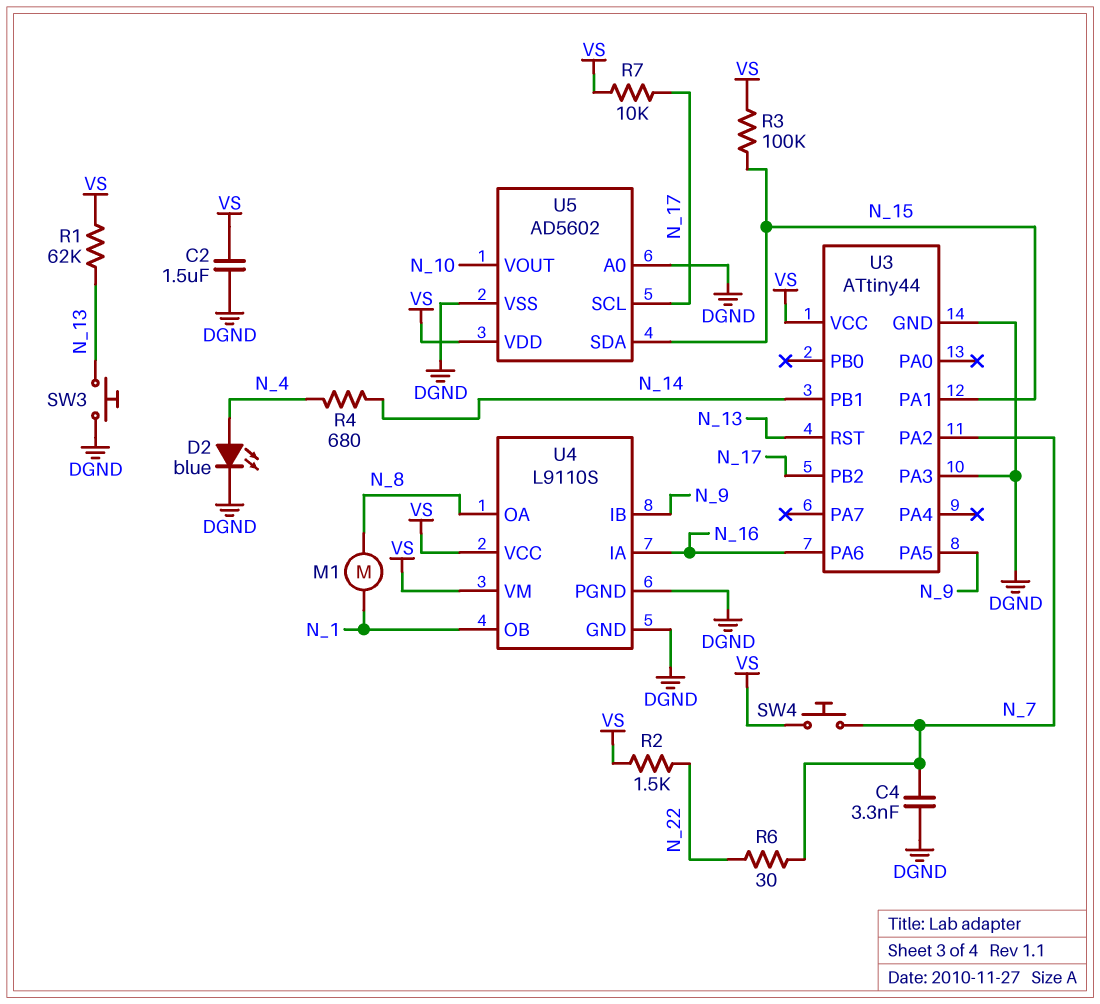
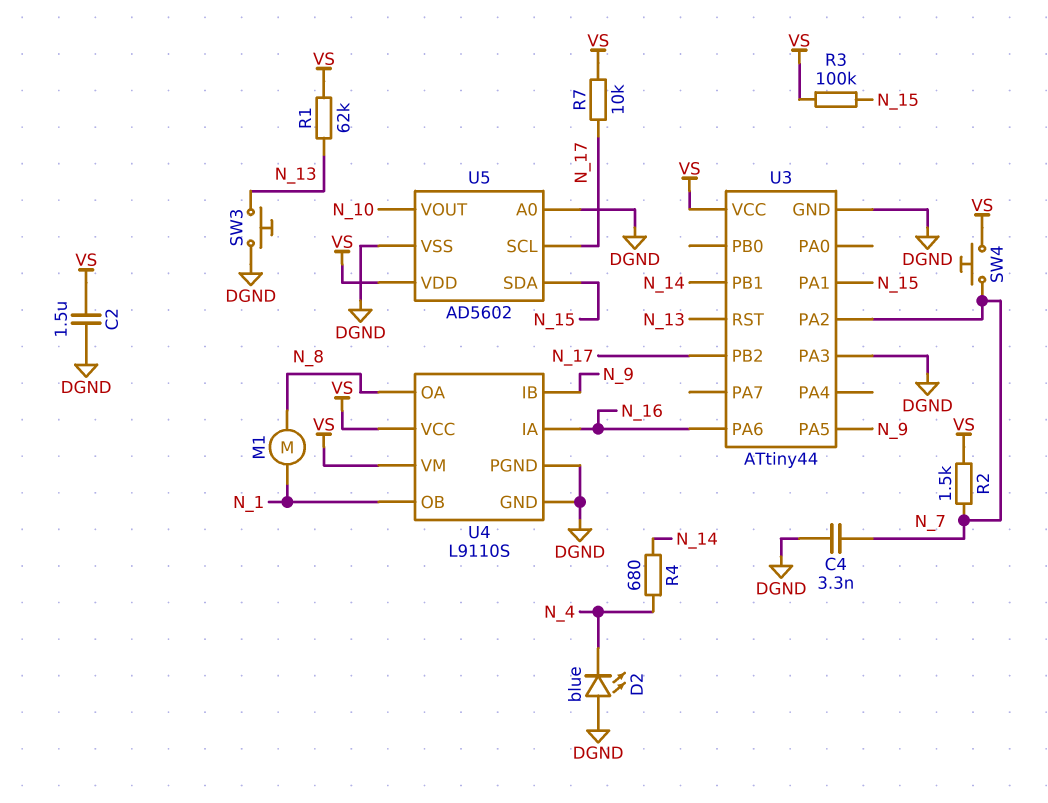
D2: LED blue (A N_4, K DGND) -> LED blue (A DGND, K N_4)
R2: 1.5k (N_22, VS) -> 1.5k (N_7, VS)
R6: 30 (N_7, N_22) -> none

